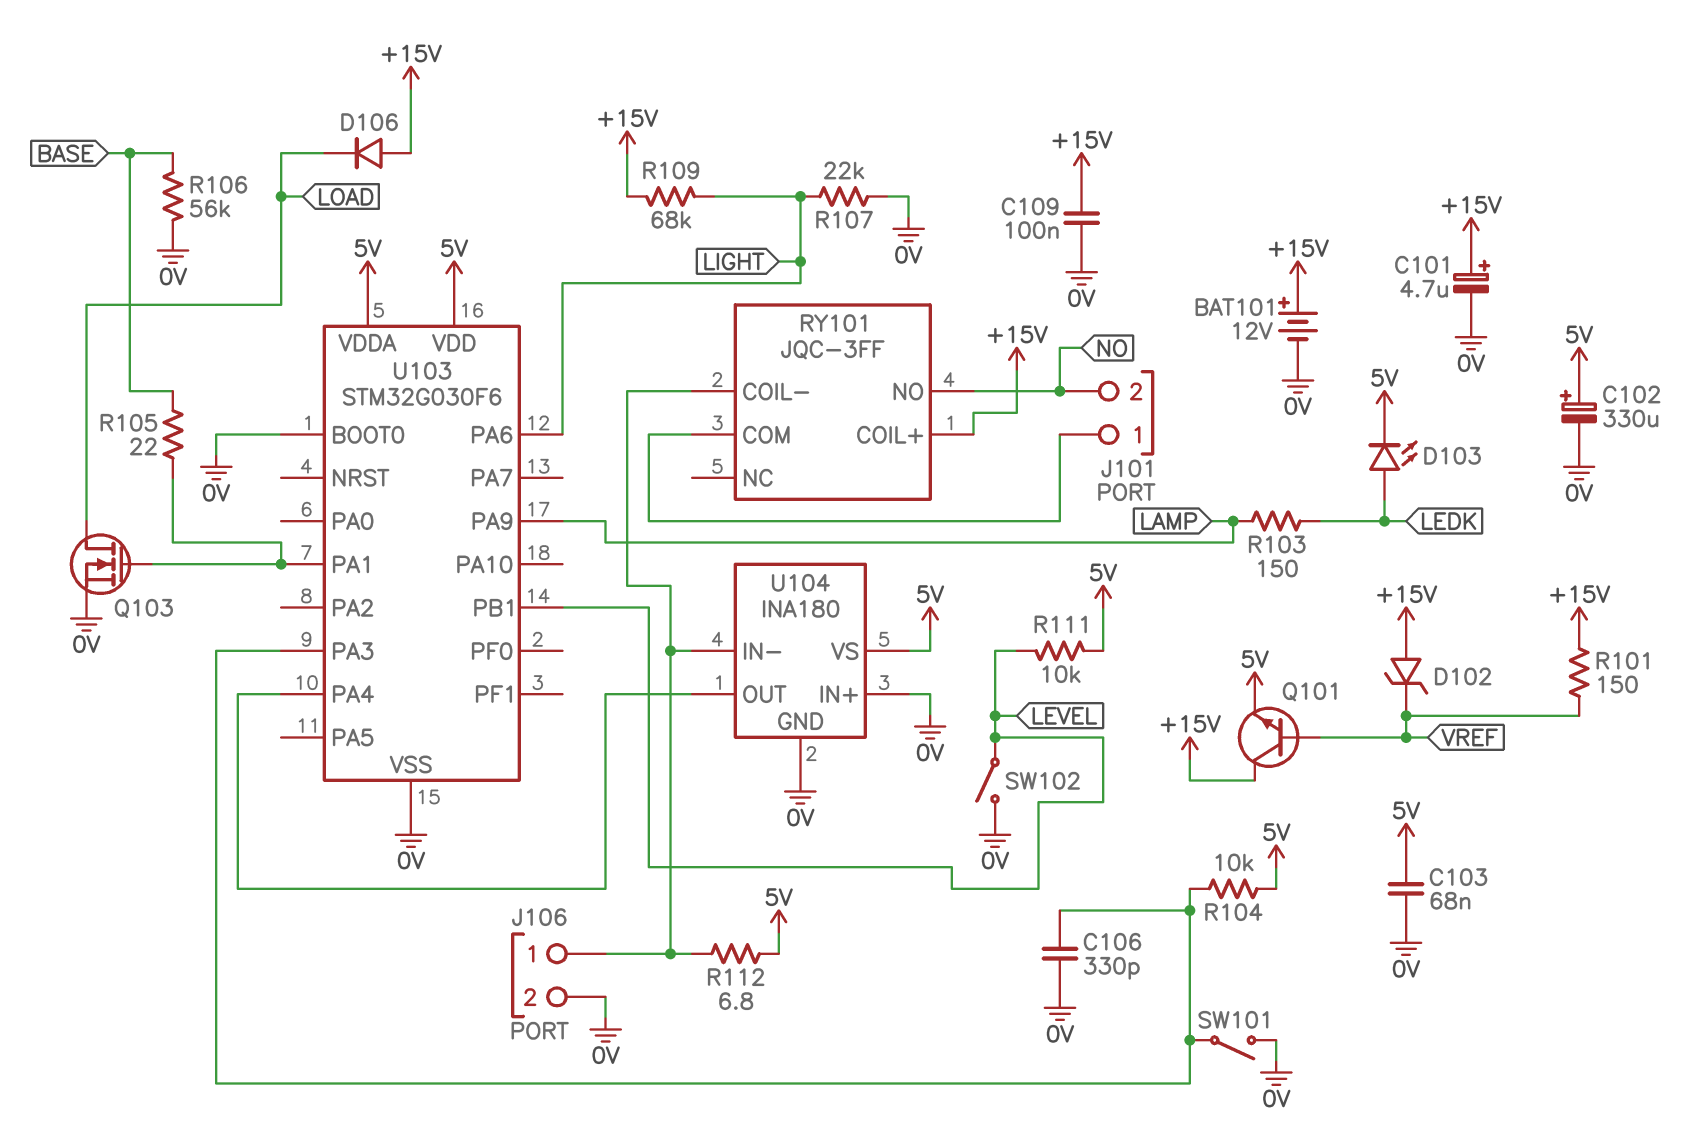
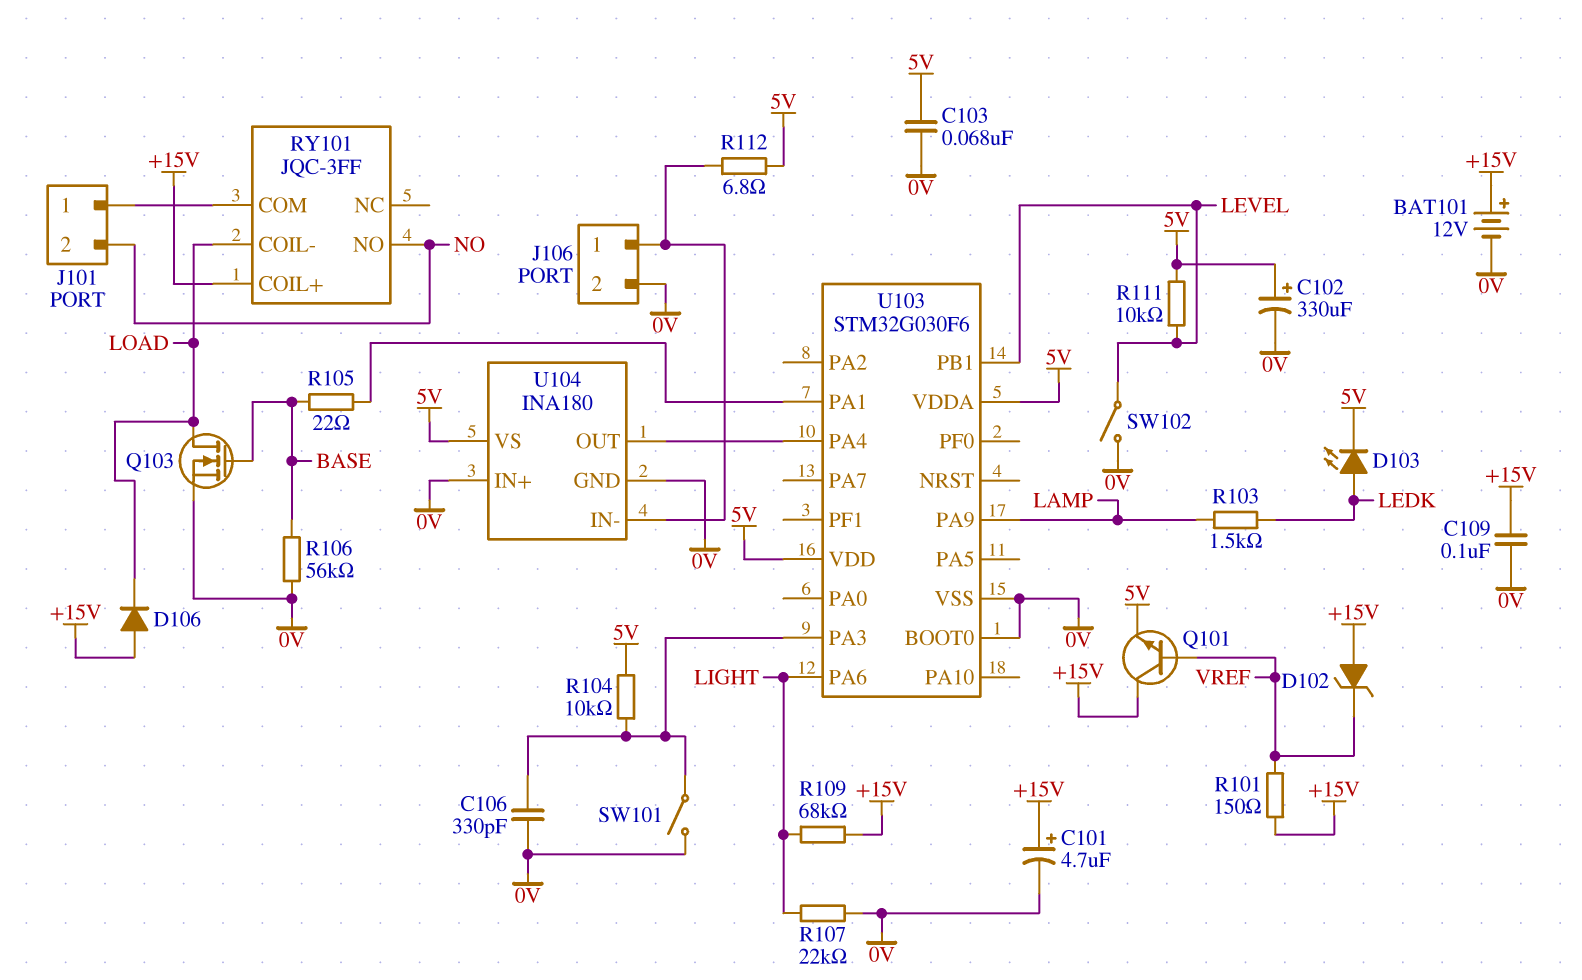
Q103: NMOS (G U103/PA1, D LOAD, S 0V) -> NMOS (G BASE, D LOAD, S 0V)
R103: 150 (LAMP, LEDK) -> 1.5k (LAMP, LEDK)
RY101 pin COIL-: J106/1 -> LOAD

